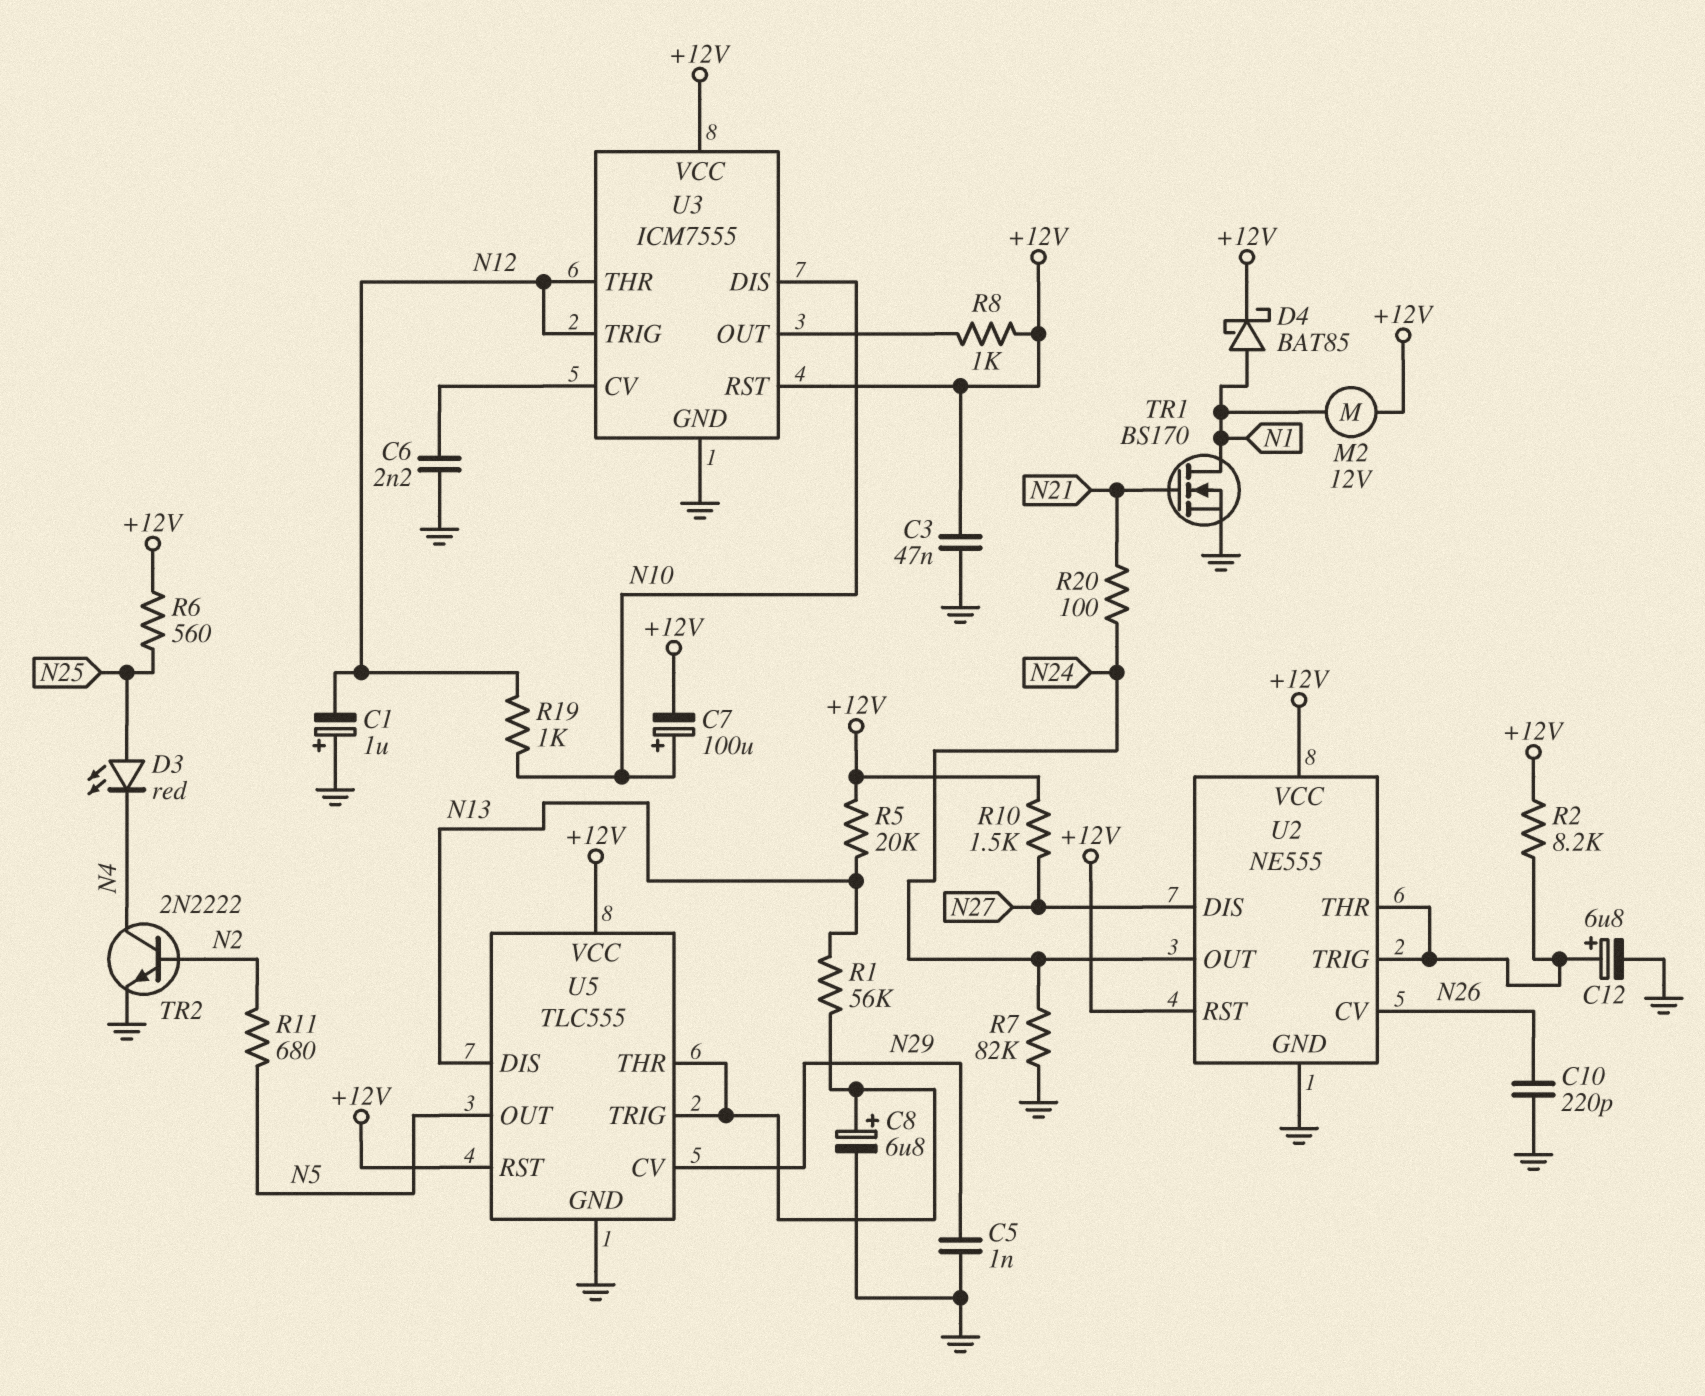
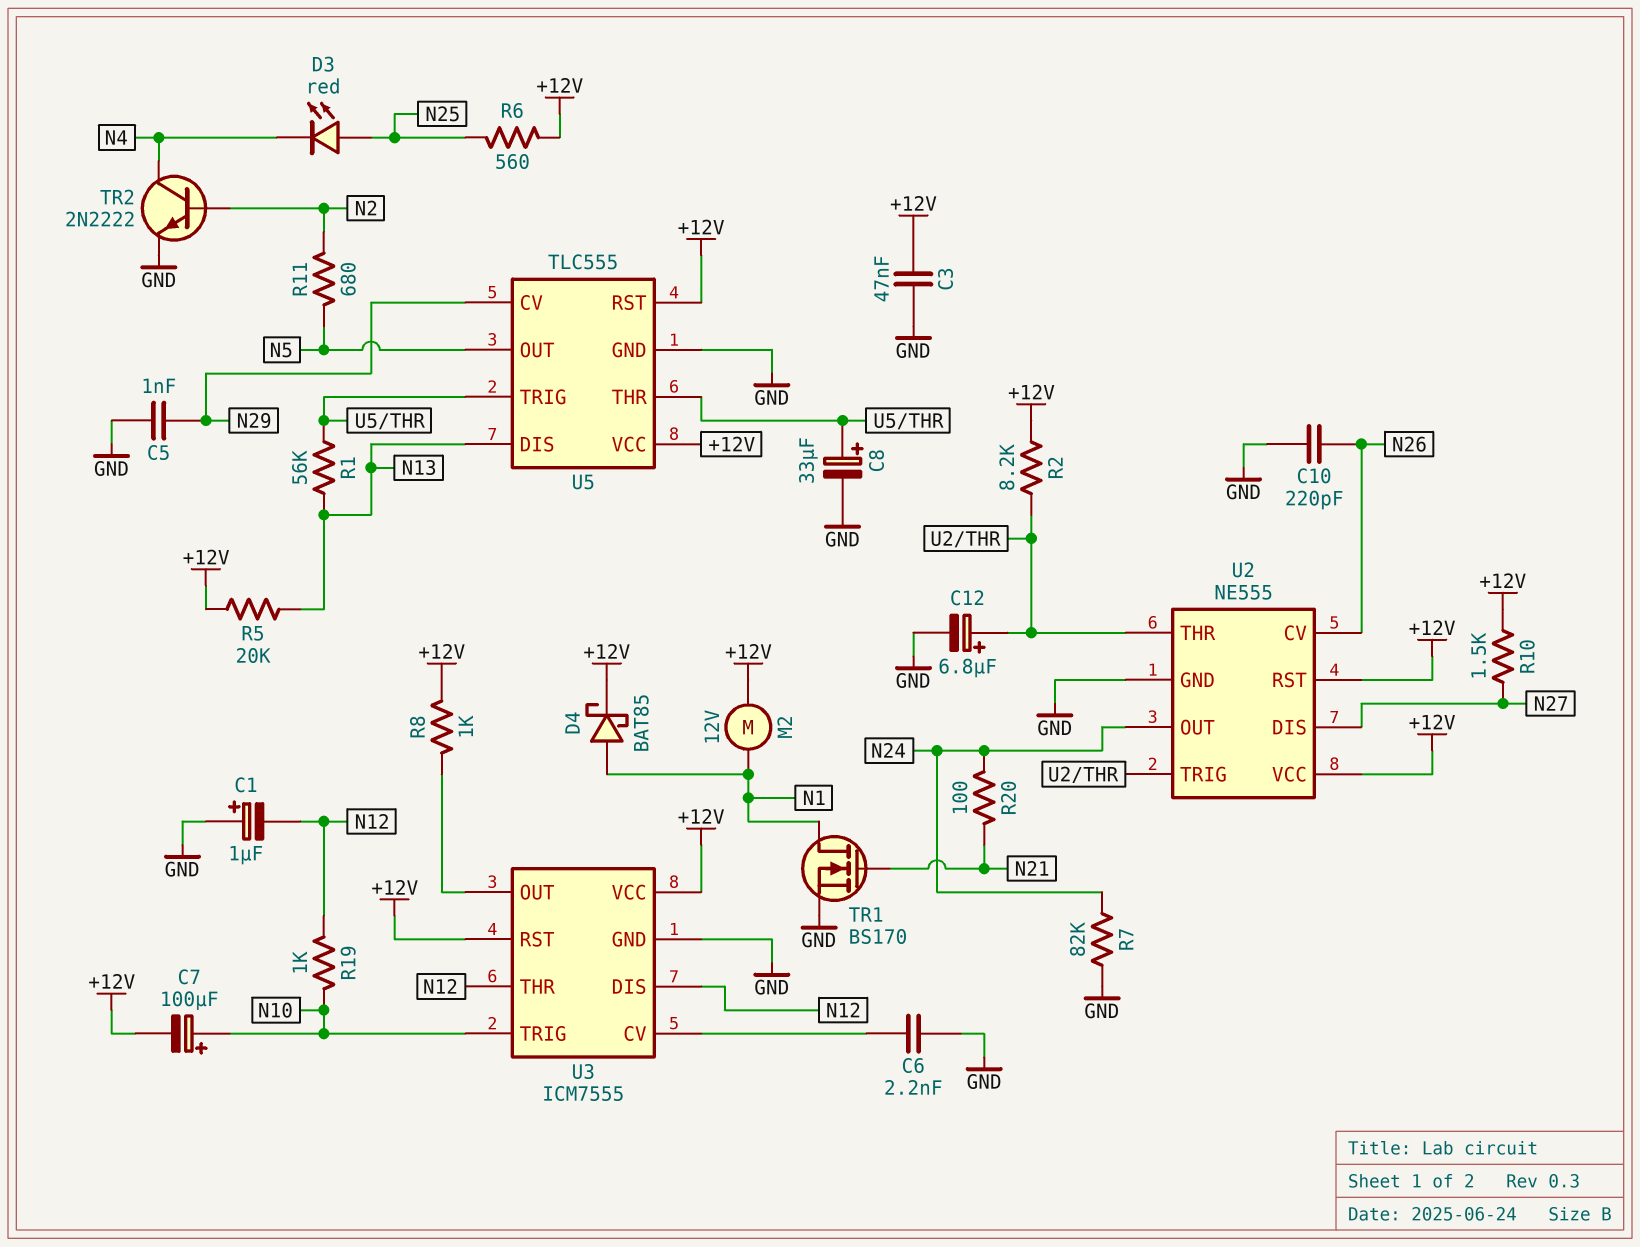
C8: 6.8uF (plus U5/THR, minus GND) -> 33uF (plus U5/THR, minus GND)
U3 pin DIS: N10 -> N12
U3 pin TRIG: N12 -> N10

